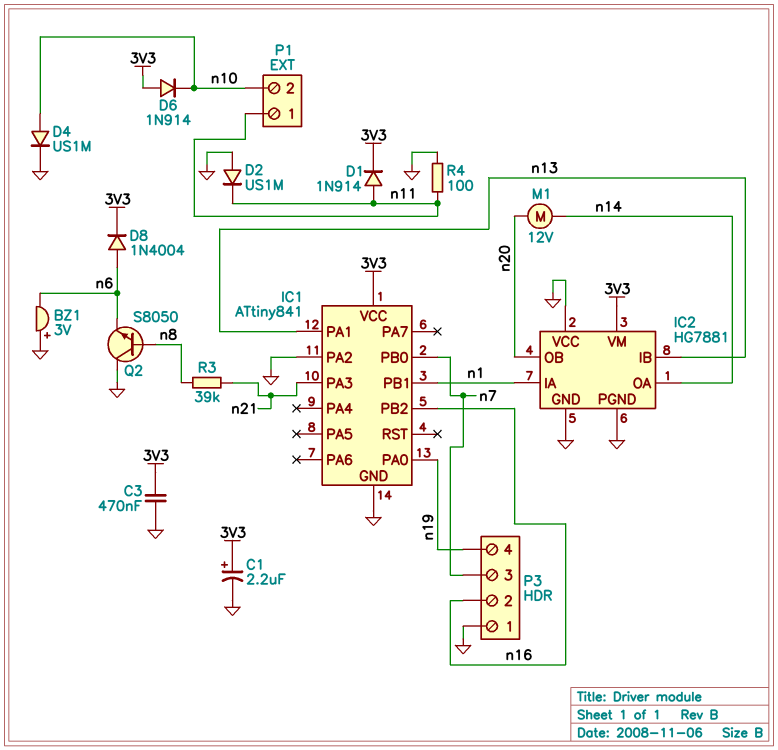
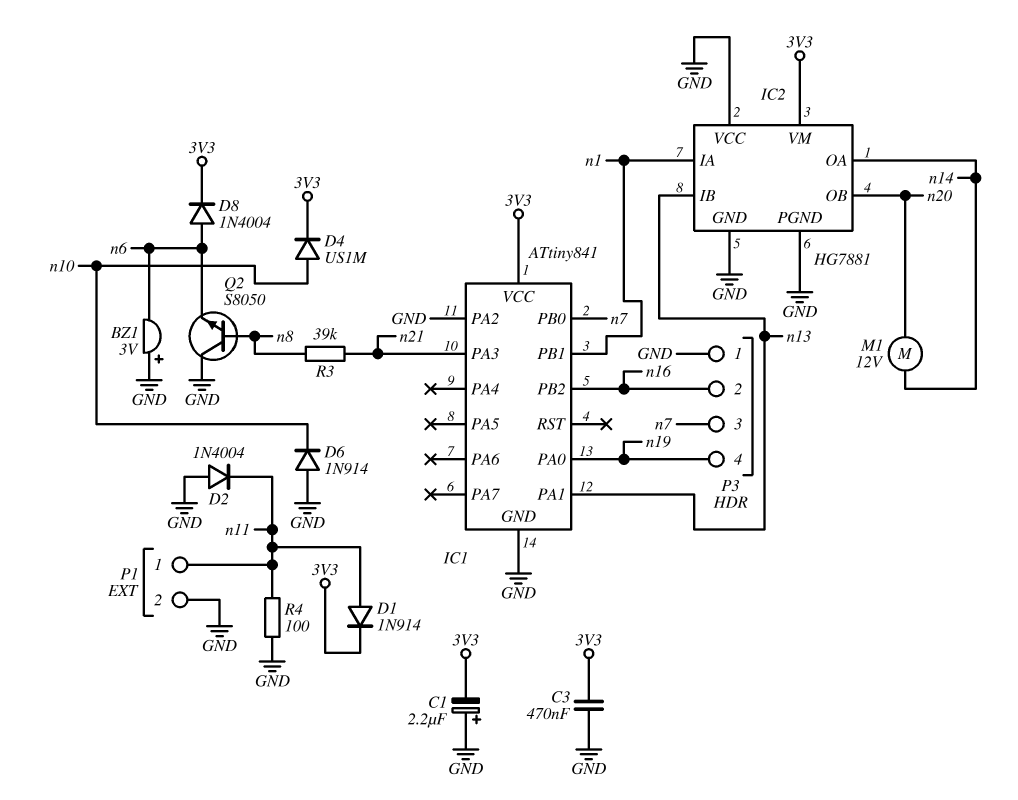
C1: 2.2uF (plus 3V3, minus GND) -> 2.2uF (plus GND, minus 3V3)
D2: diode US1M (A GND, K n11) -> diode 1N4004 (A GND, K n11)
D4: diode US1M (A n10, K GND) -> diode US1M (A n10, K 3V3)
D6: diode 1N914 (A 3V3, K n10) -> diode 1N914 (A GND, K n10)
P1 pin 2: n10 -> GND

